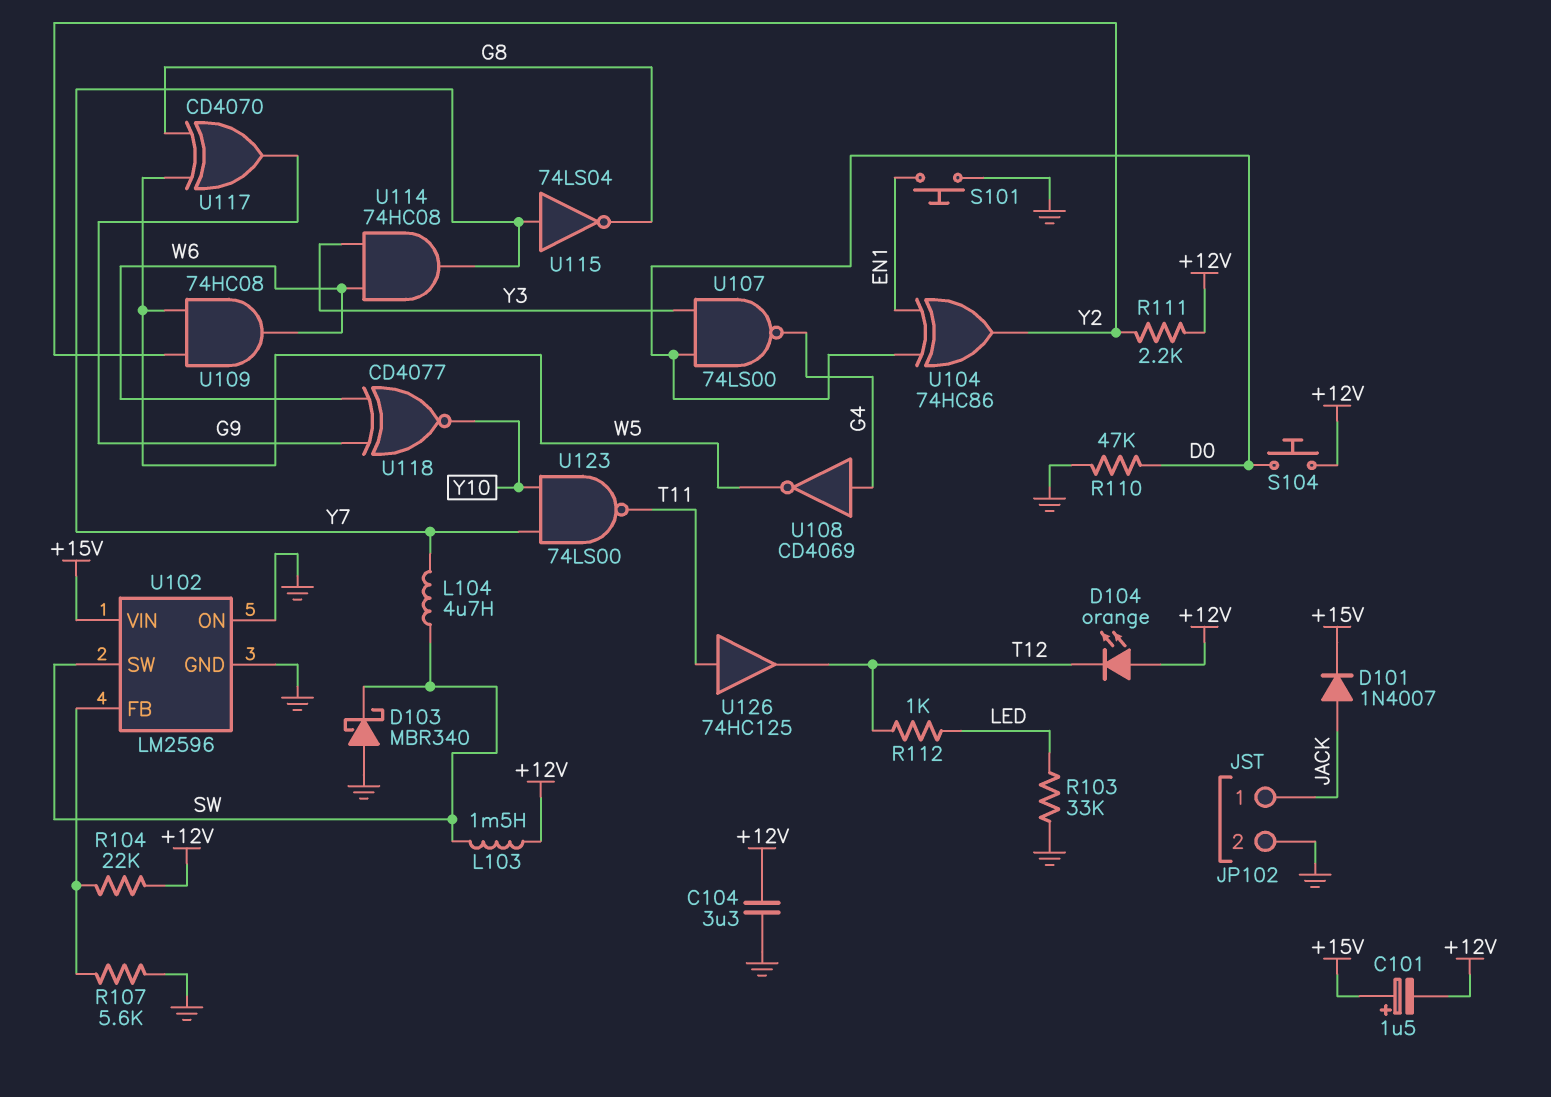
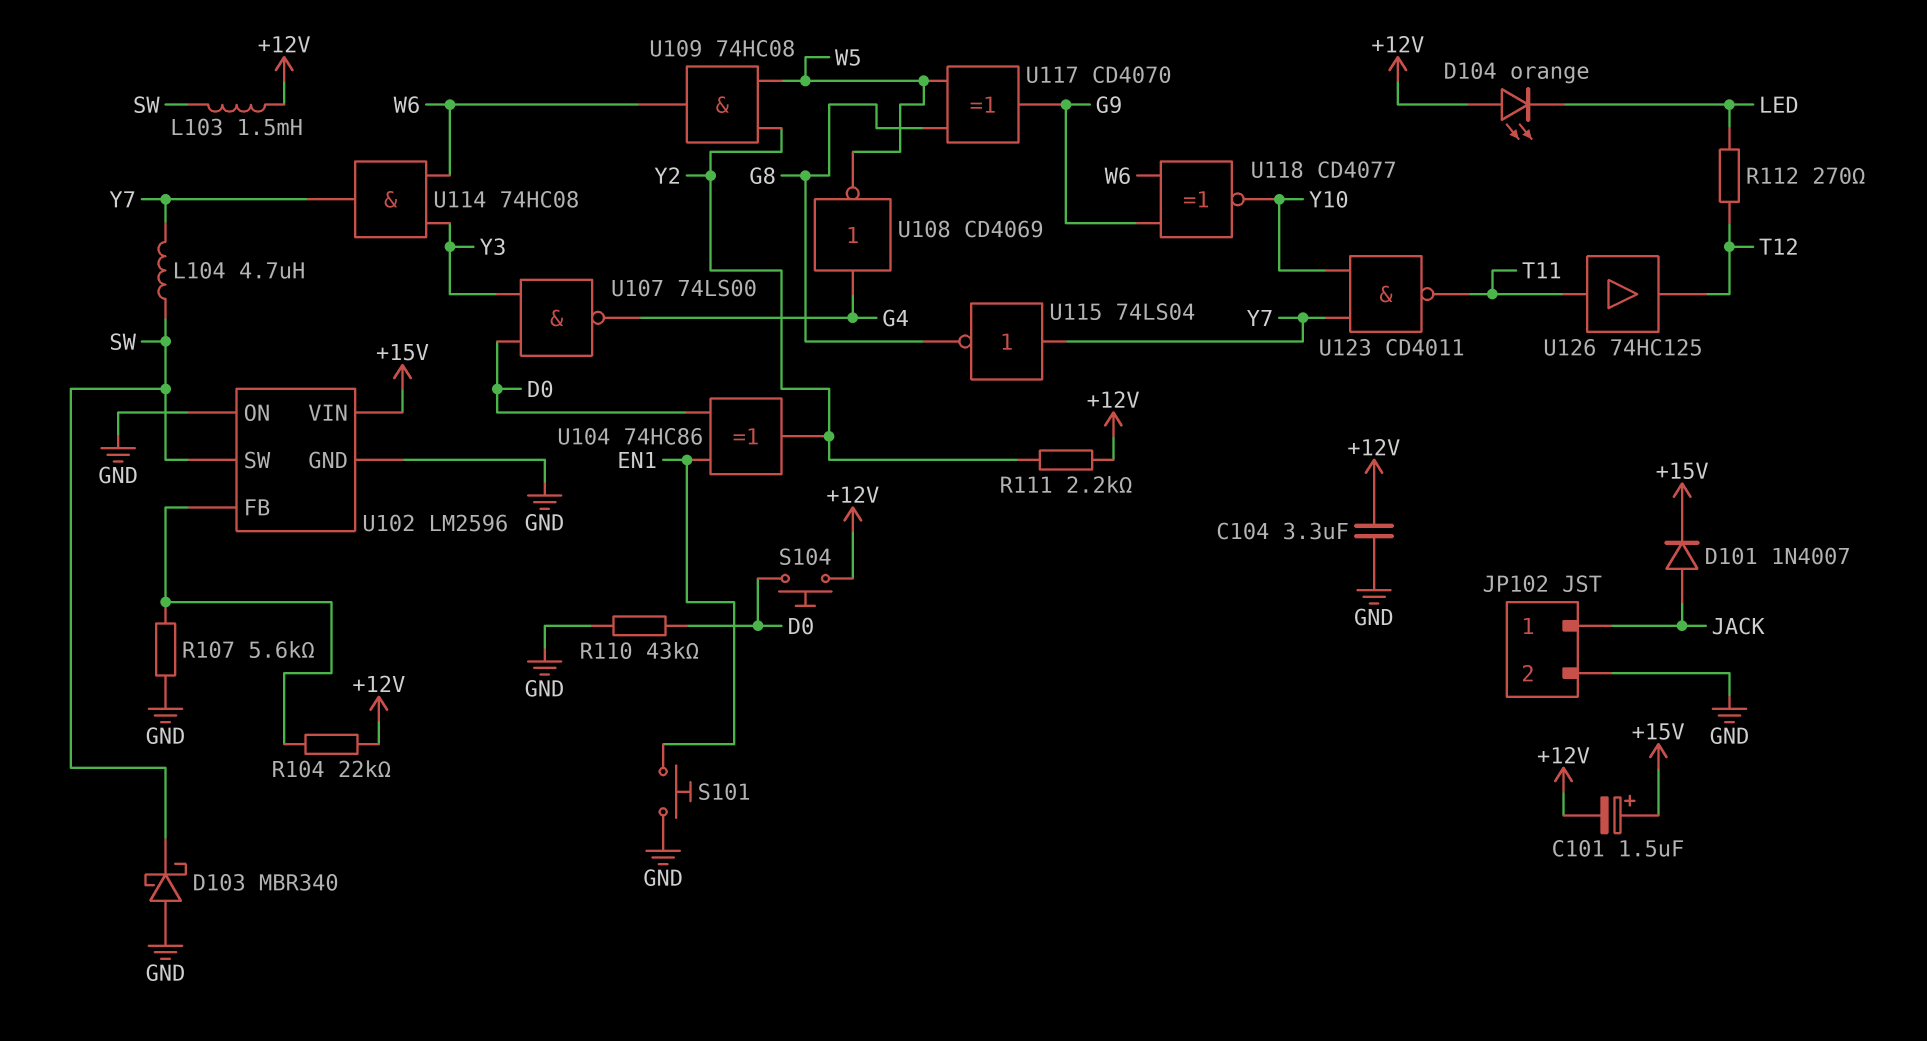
D104: LED orange (A +12V, K T12) -> LED orange (A +12V, K LED)
R103: 33k (GND, LED) -> none
R110: 47k (D0, GND) -> 43k (D0, GND)
R112: 1k (LED, T12) -> 270 (LED, T12)
U123: NAND 74LS00 (in Y7, in Y10, out T11) -> NAND CD4011 (in Y7, in Y10, out T11)

